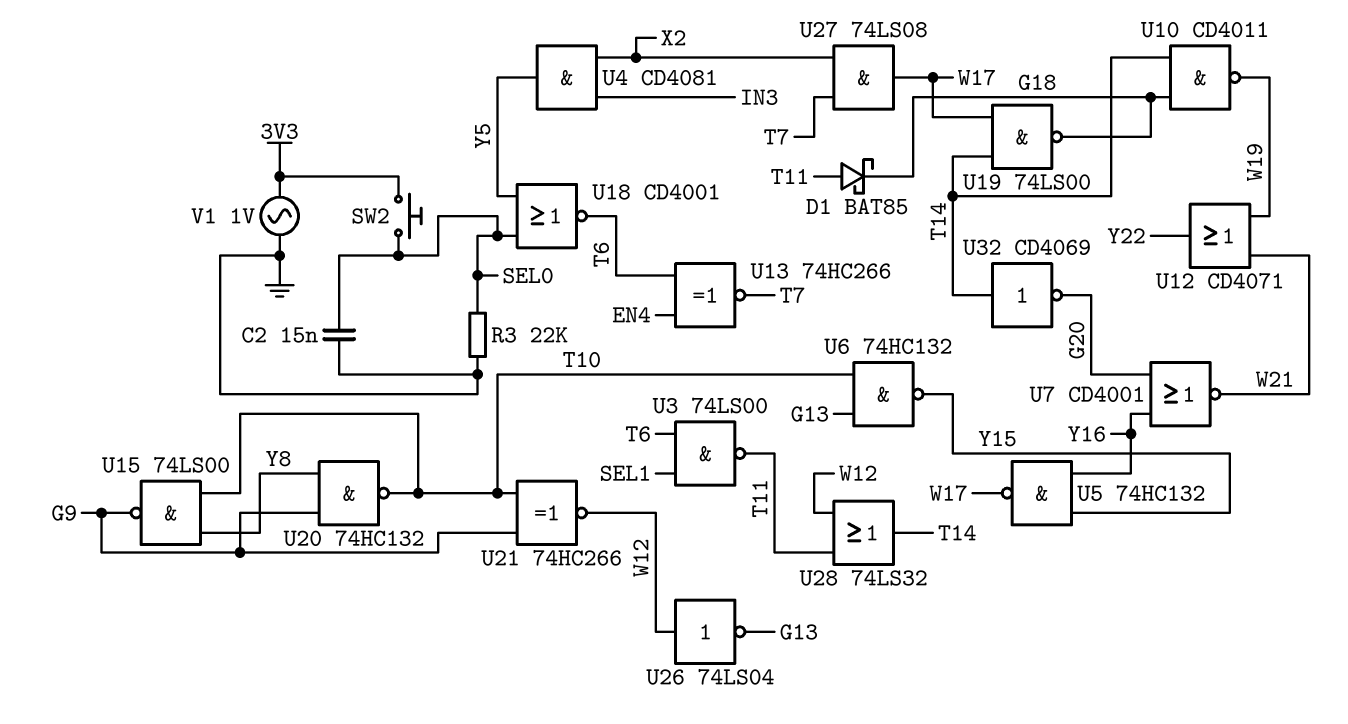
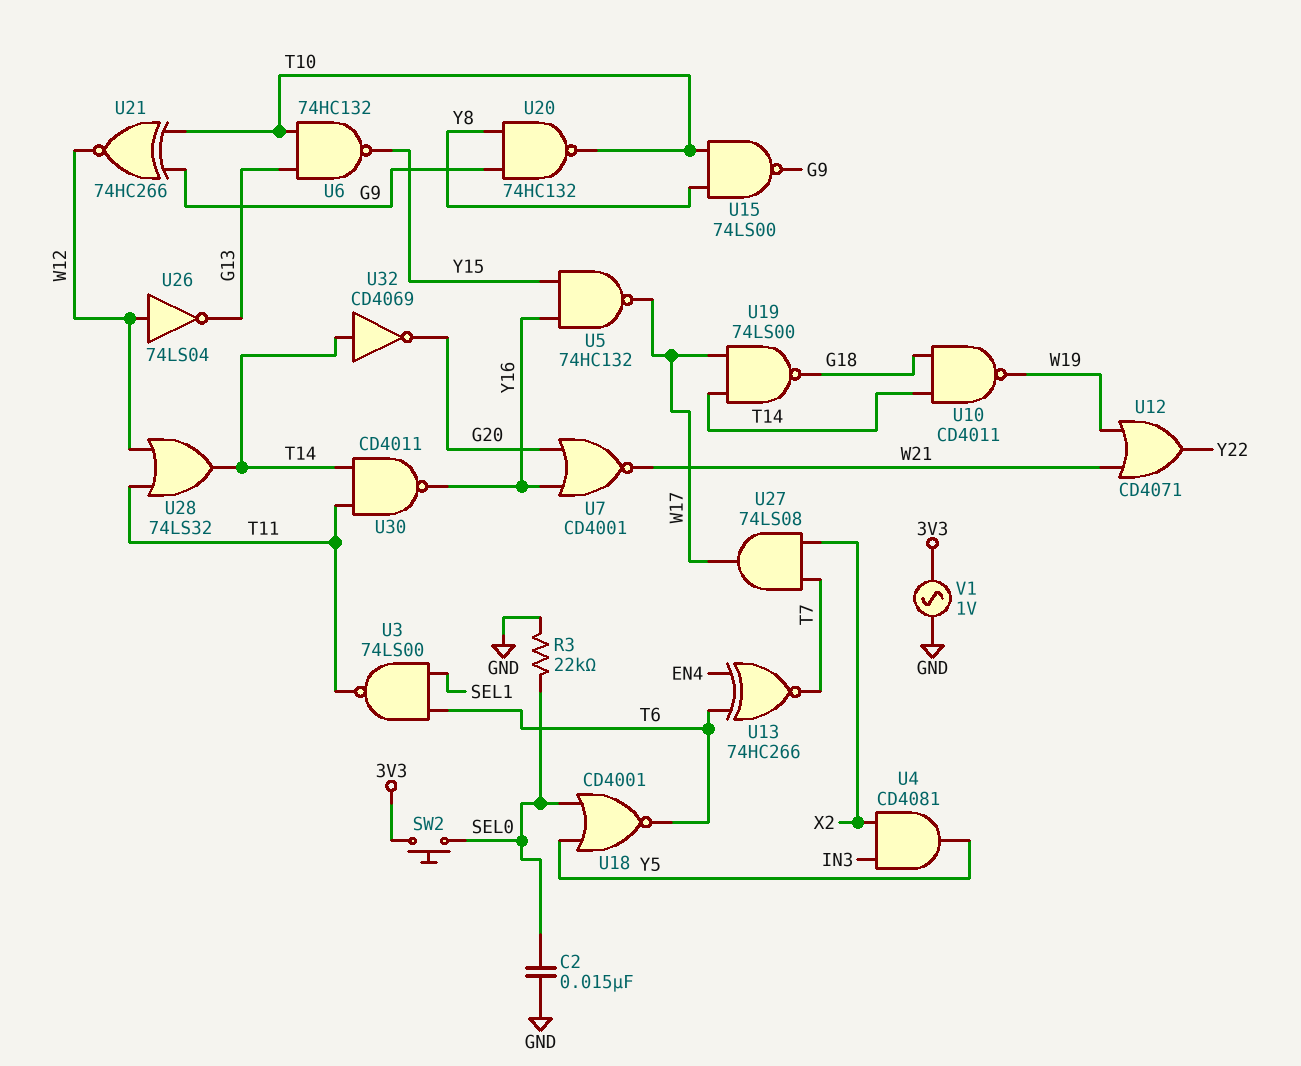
D1: schottky BAT85 (A T11, K G18) -> none
U30: none -> NAND CD4011 (in T11, in T14, out Y16)

